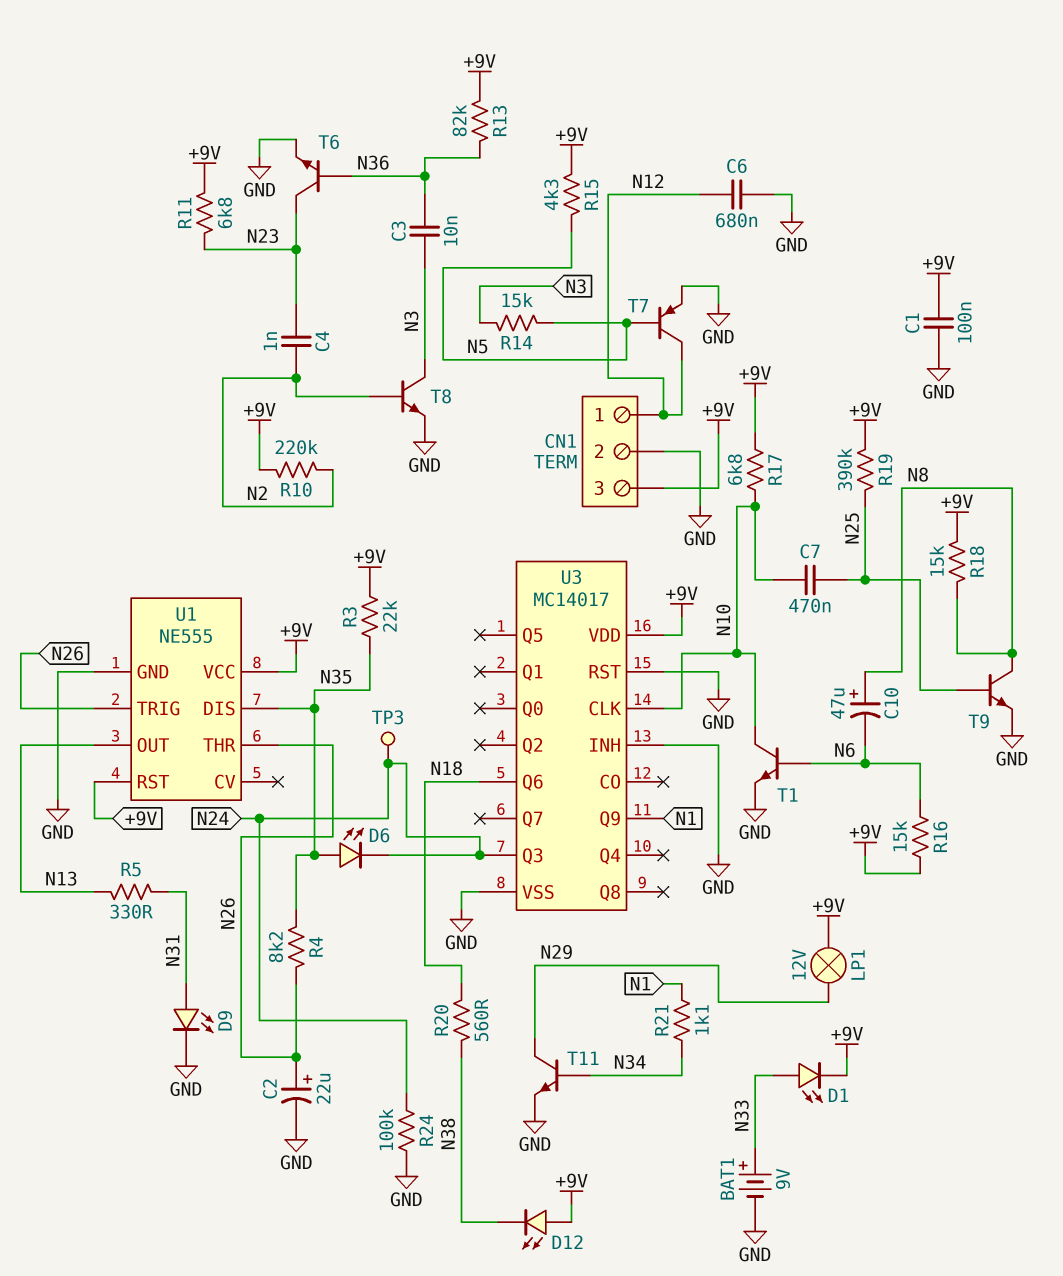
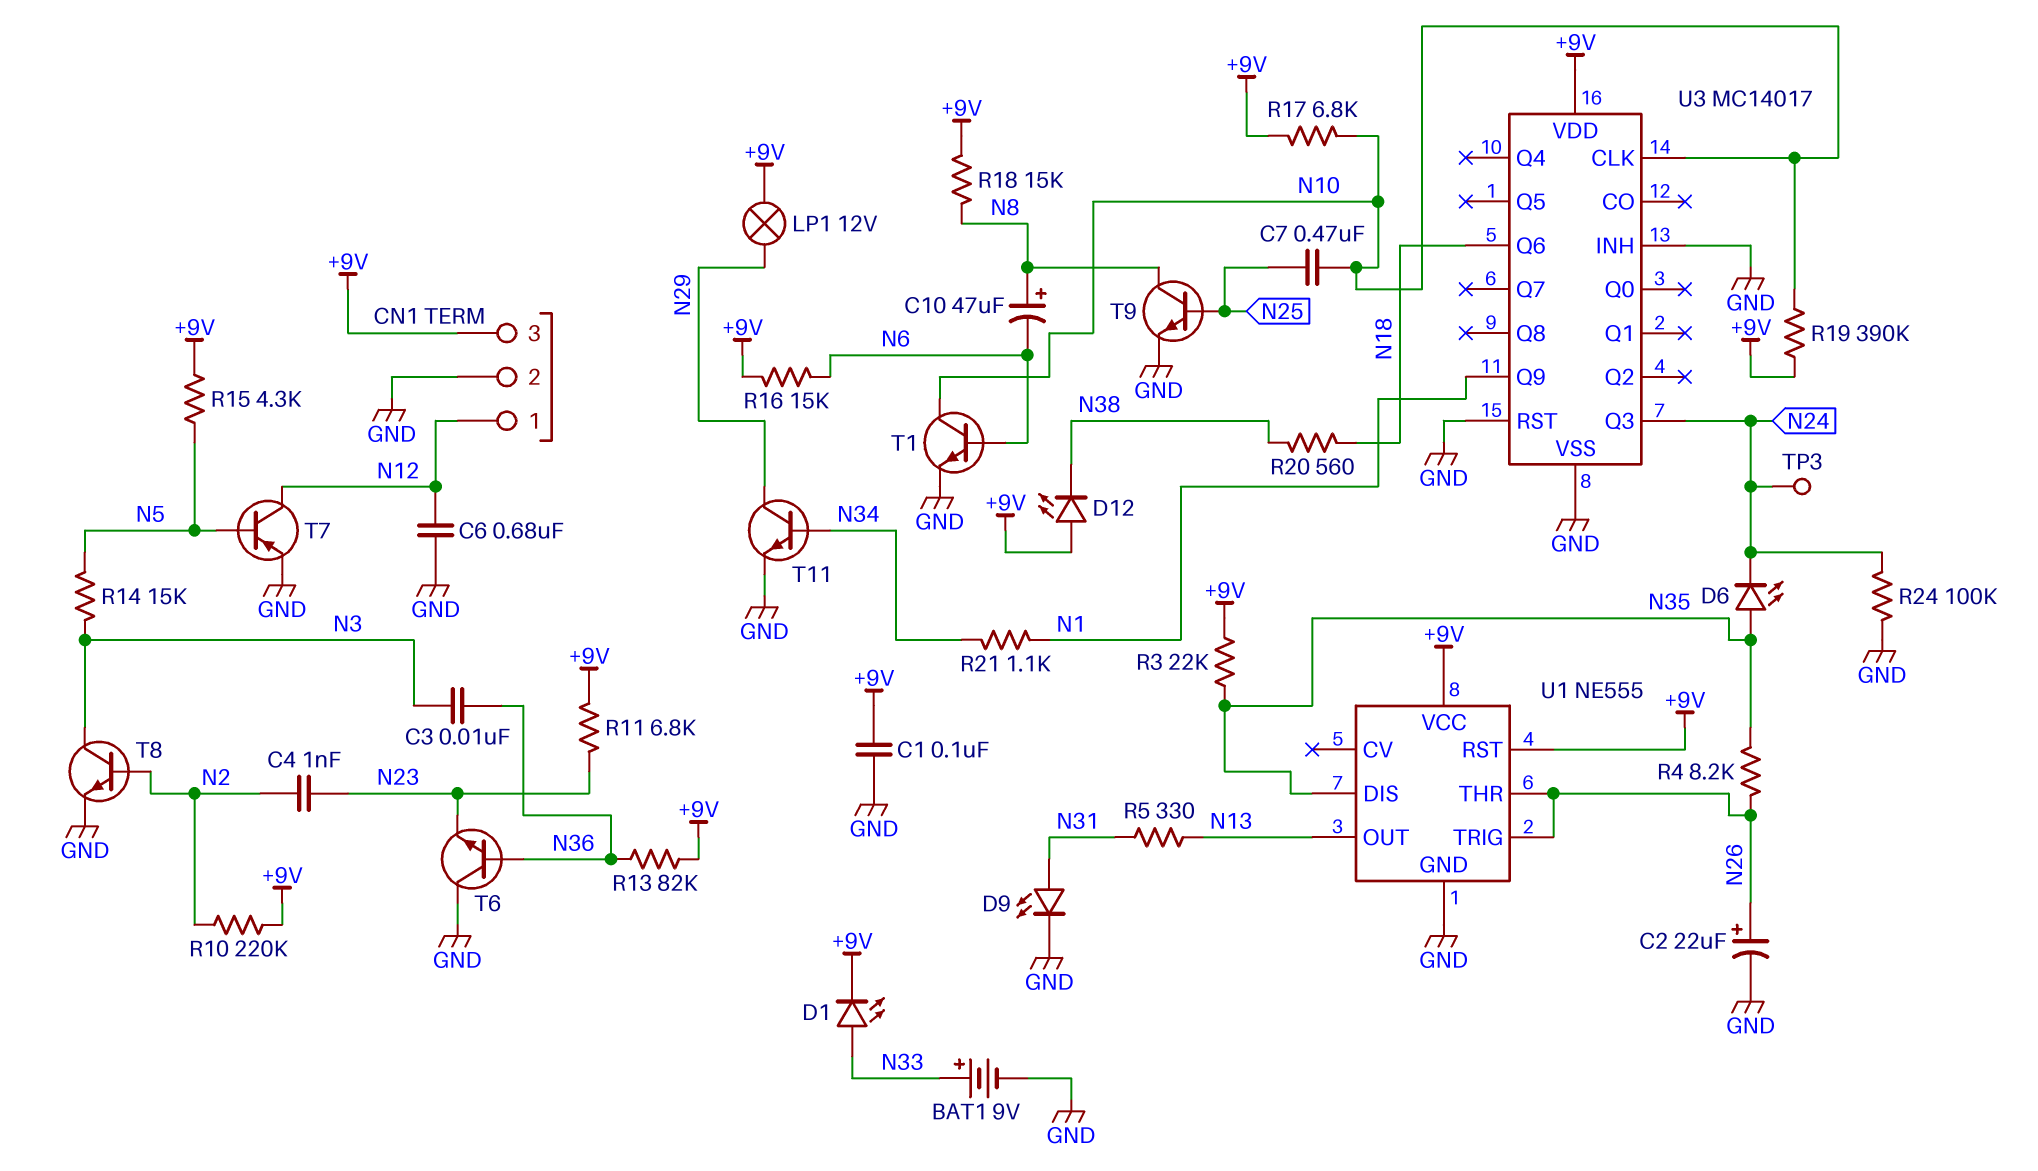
R19: 390k (+9V, N25) -> 390k (+9V, N10)
T6: NPN (B N36, C N23, E GND) -> NPN (B N36, C GND, E N23)

